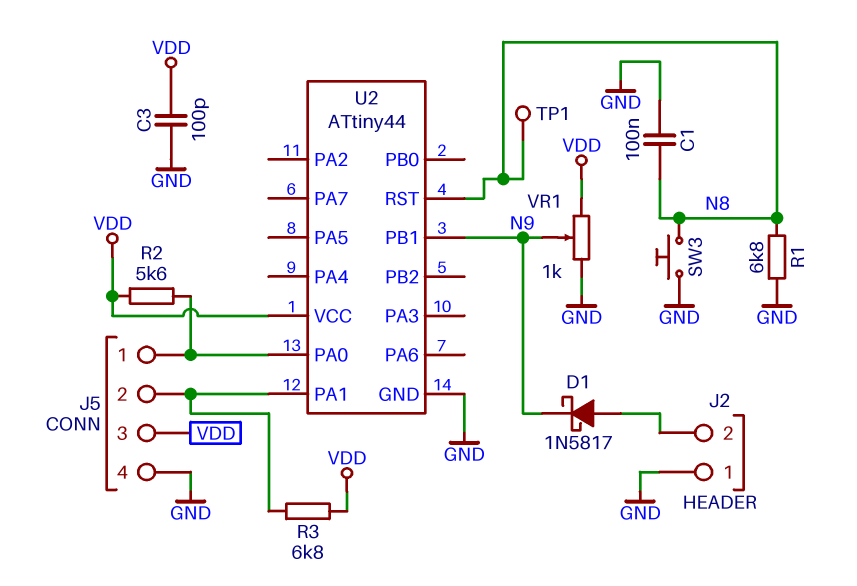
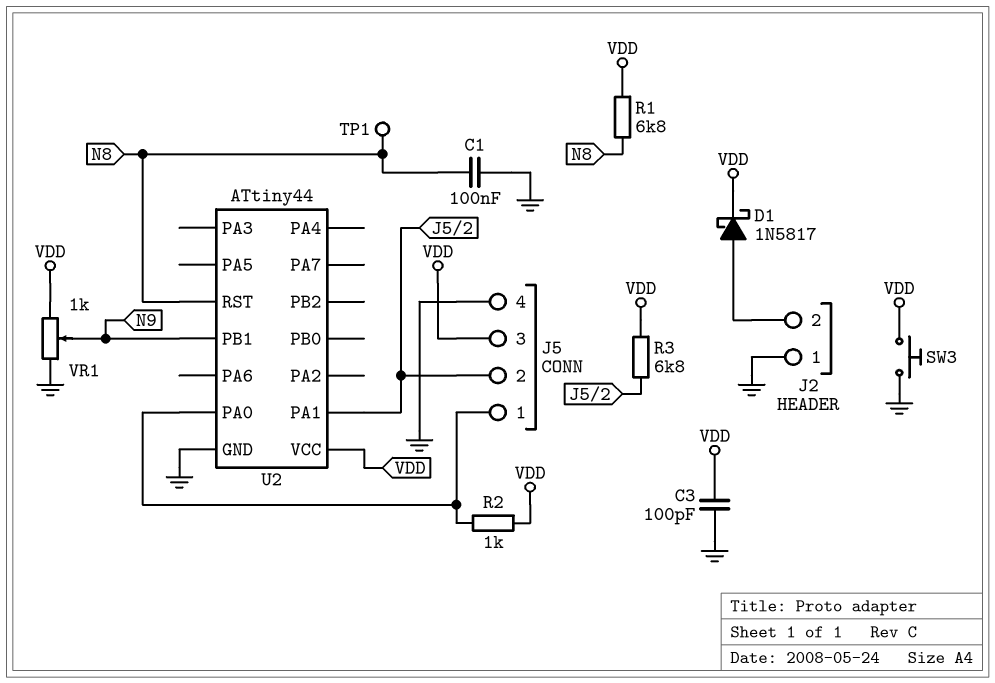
D1: schottky 1N5817 (A J2/2, K N9) -> schottky 1N5817 (A J2/2, K VDD)
R1: 6.8k (GND, N8) -> 6.8k (N8, VDD)
R2: 5.6k (J5/1, VDD) -> 1k (J5/1, VDD)
SW3: button (GND, N8) -> button (GND, VDD)

